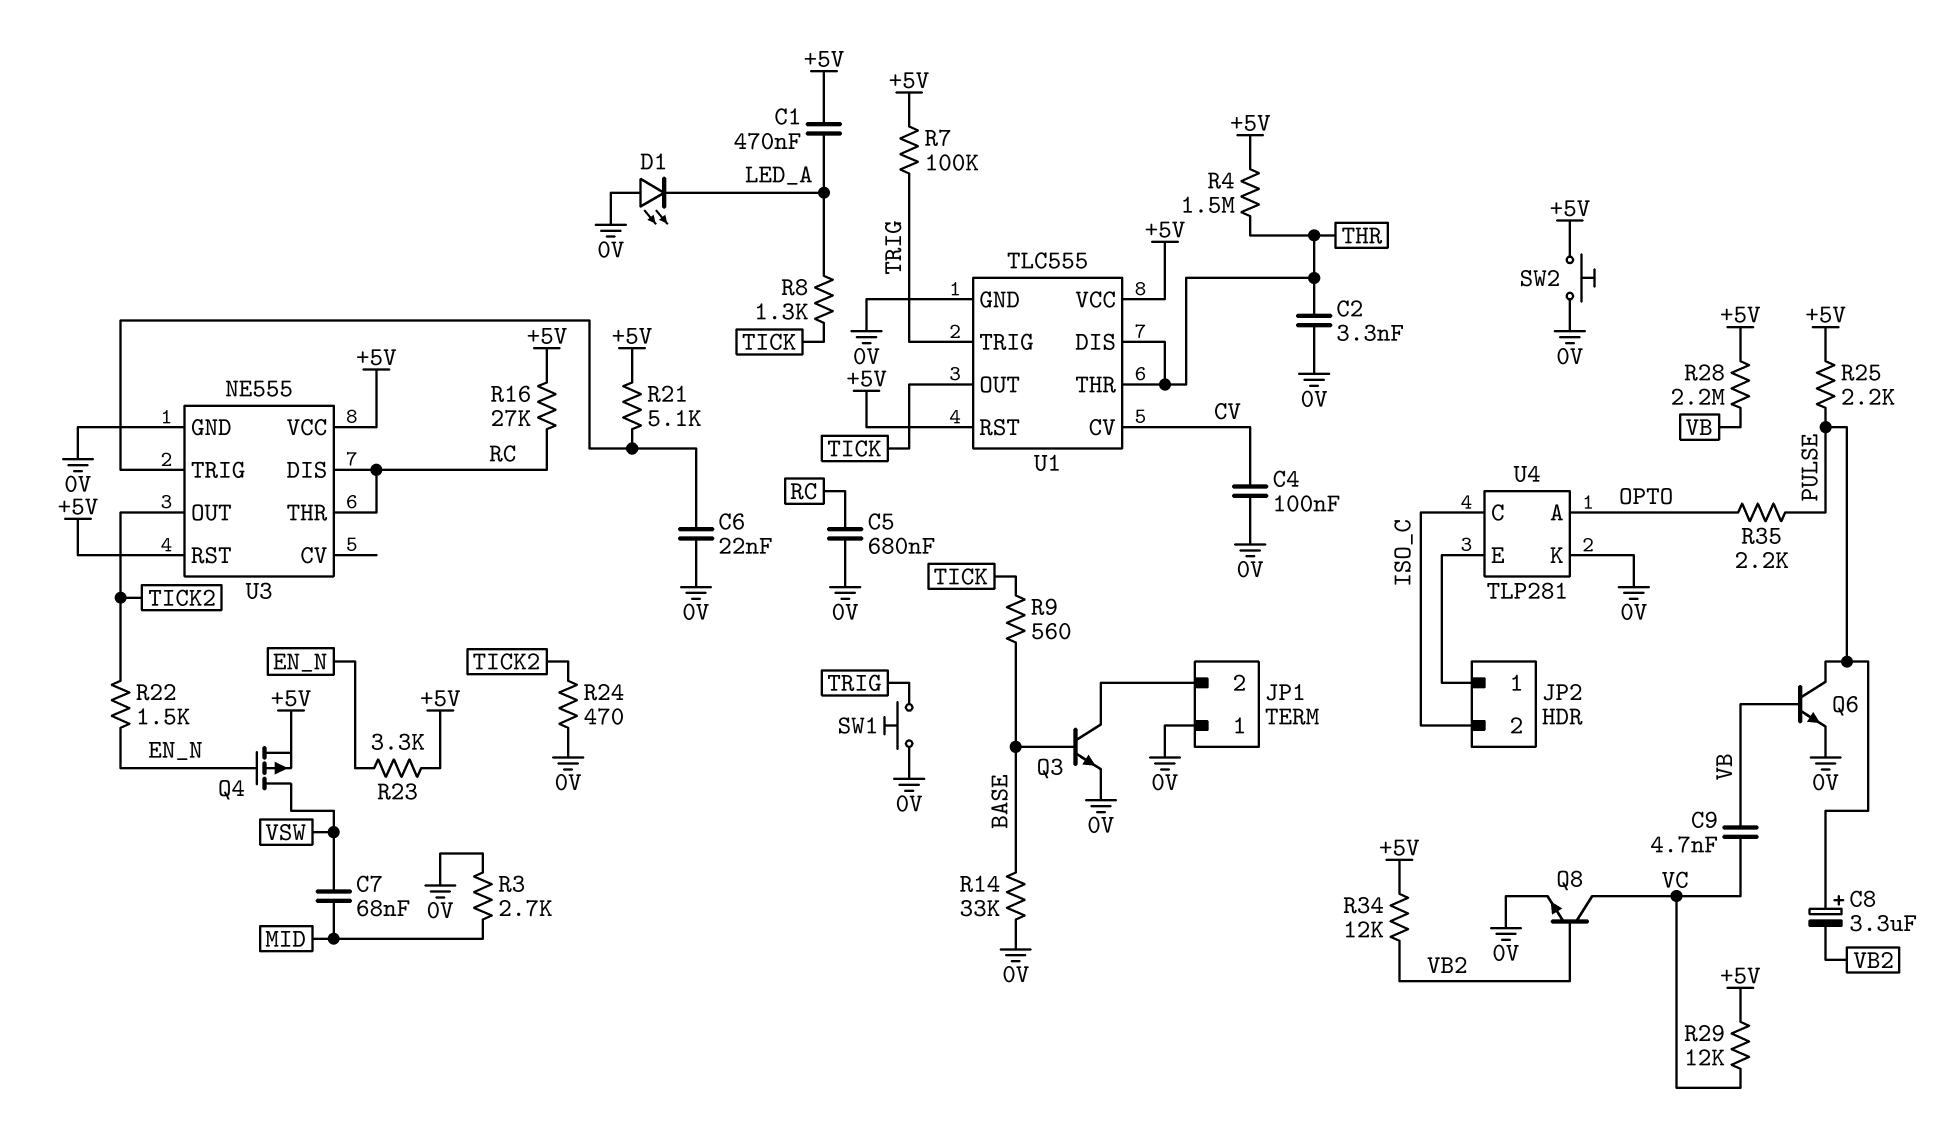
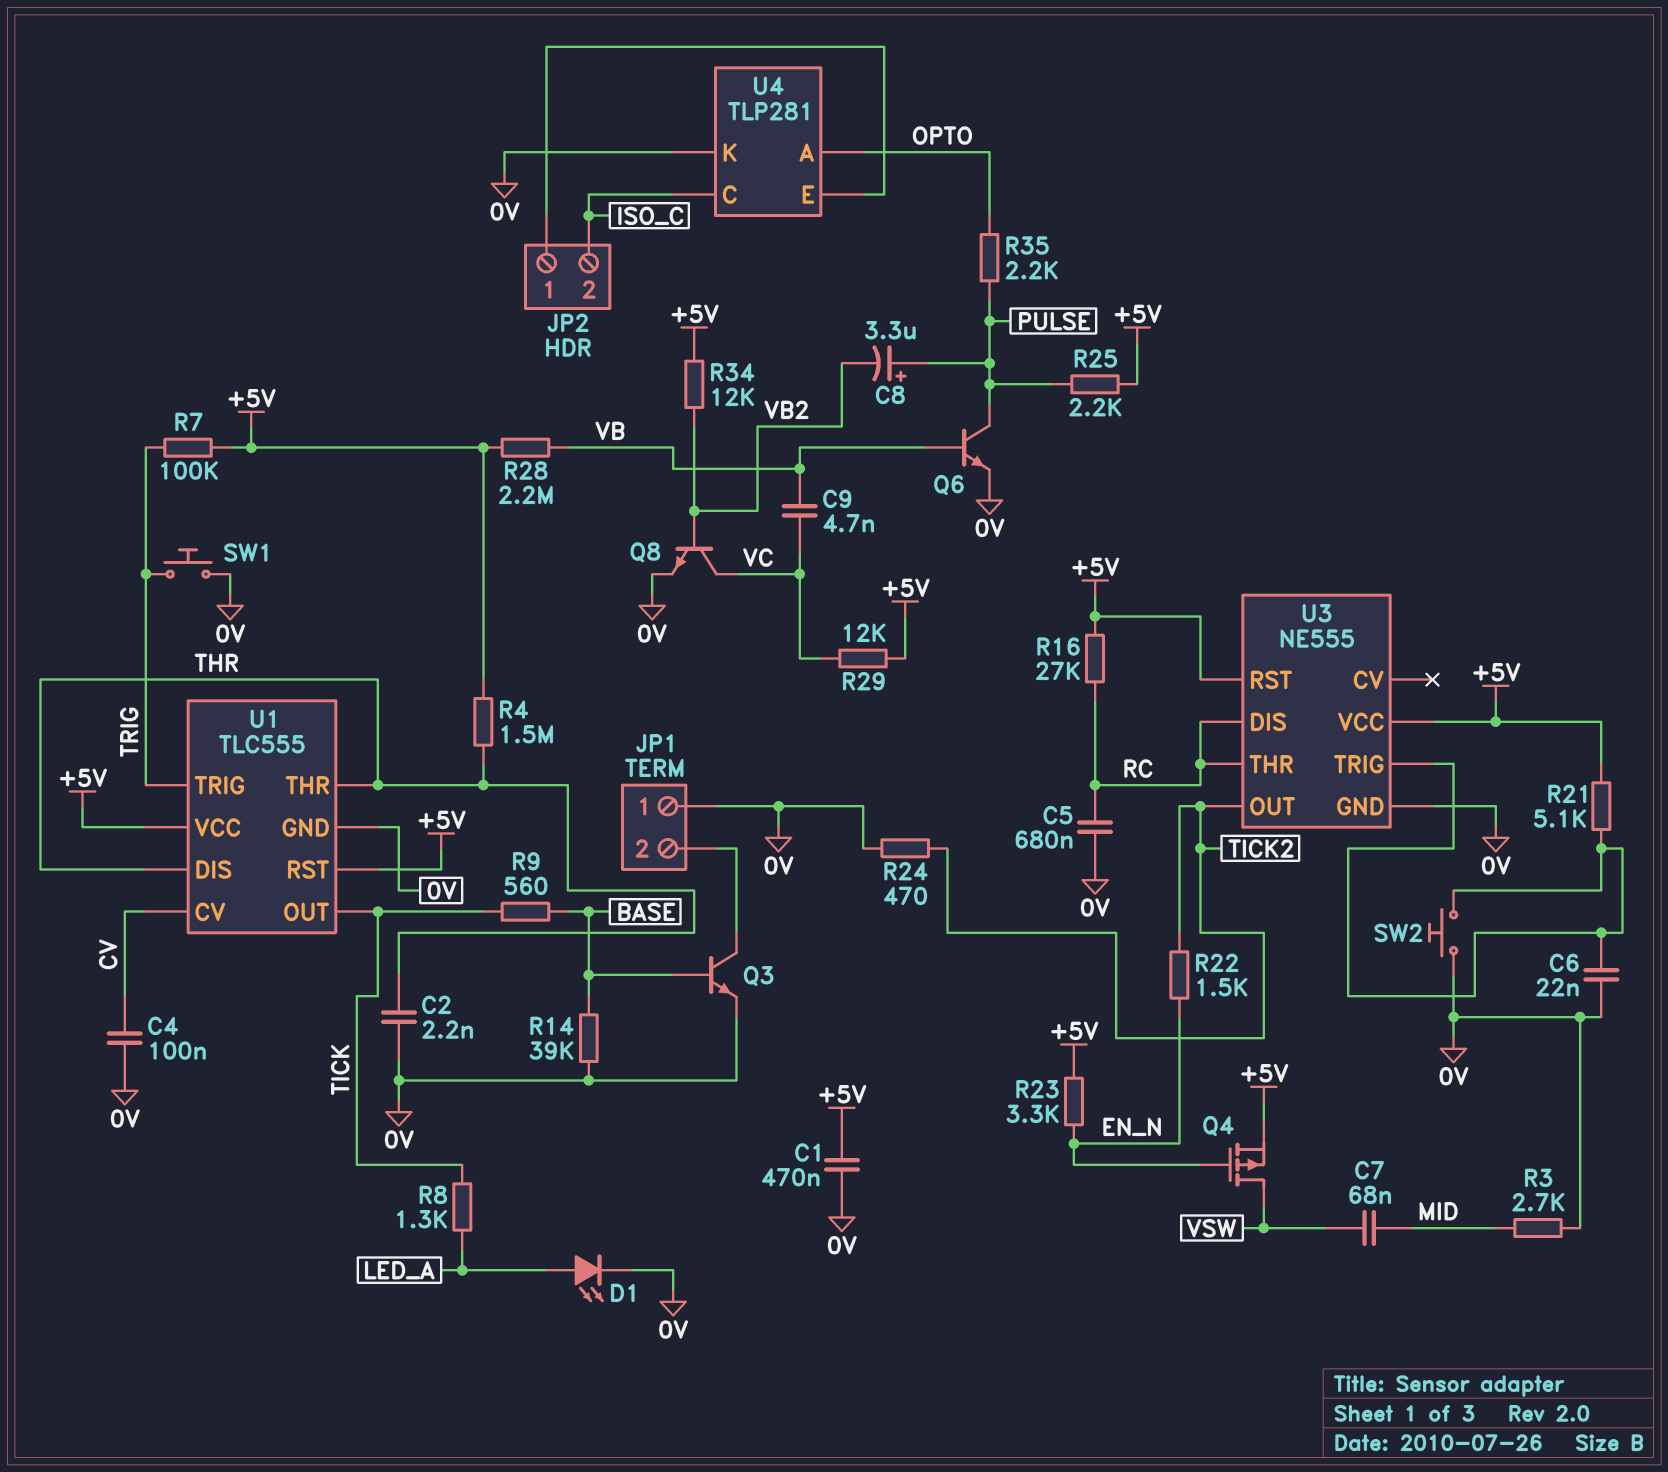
C1: 470nF (+5V, LED_A) -> 470nF (+5V, 0V)
C2: 3.3nF (0V, THR) -> 2.2nF (0V, THR)
D1: LED (A 0V, K LED_A) -> LED (A LED_A, K 0V)
R14: 33k (0V, BASE) -> 39k (0V, BASE)
SW2: button (+5V, 0V) -> button (0V, U3/TRIG)

